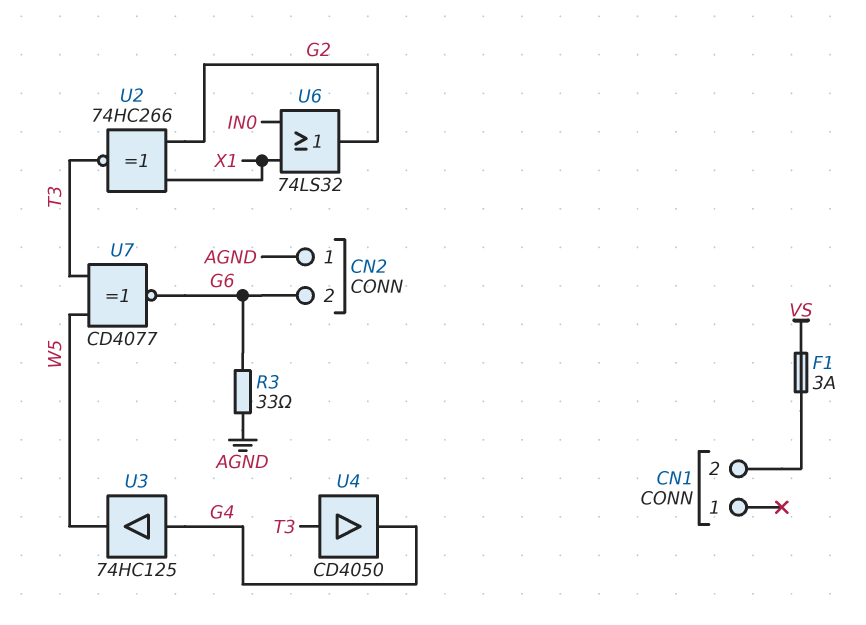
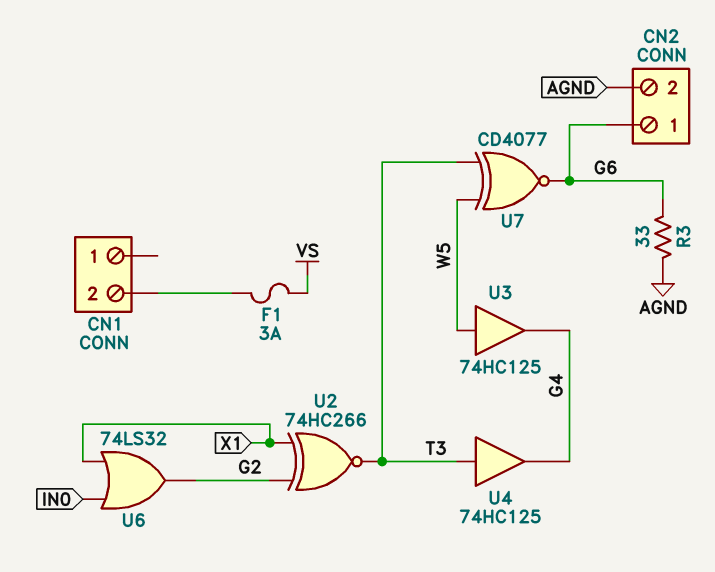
CN2 pin 1: AGND -> G6
CN2 pin 2: G6 -> AGND
U3: buffer 74HC125 (in G4, out W5) -> buffer 74HC125 (in W5, out G4)
U4: buffer CD4050 (in T3, out G4) -> buffer 74HC125 (in T3, out G4)

